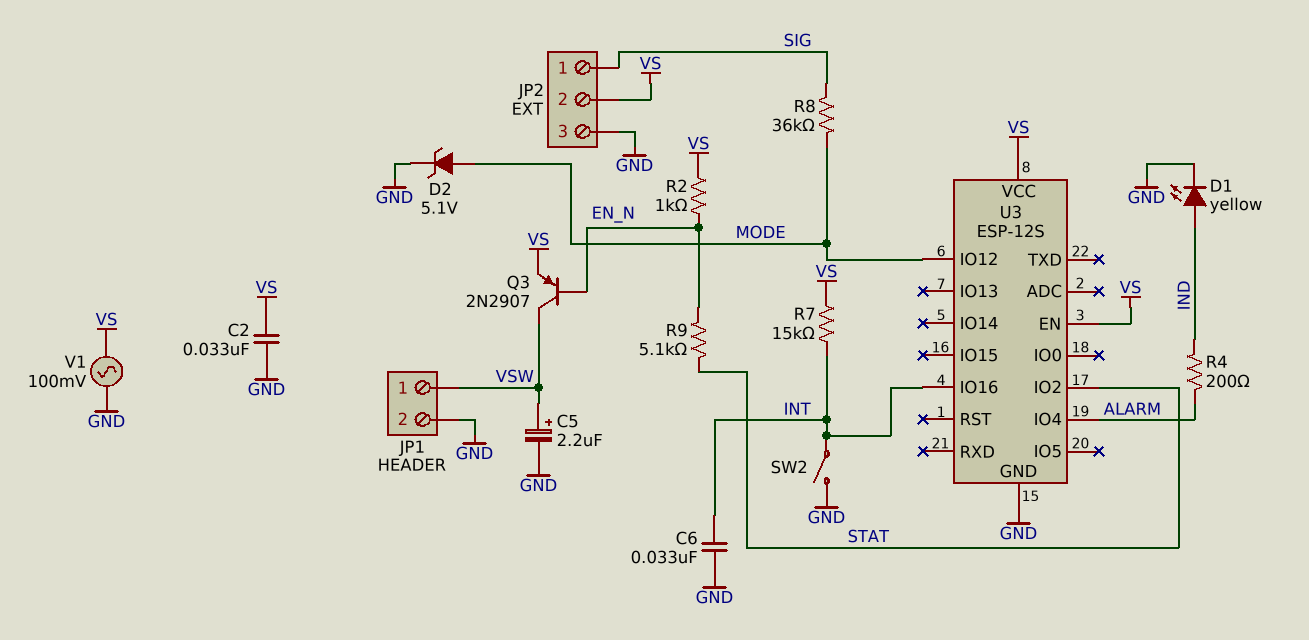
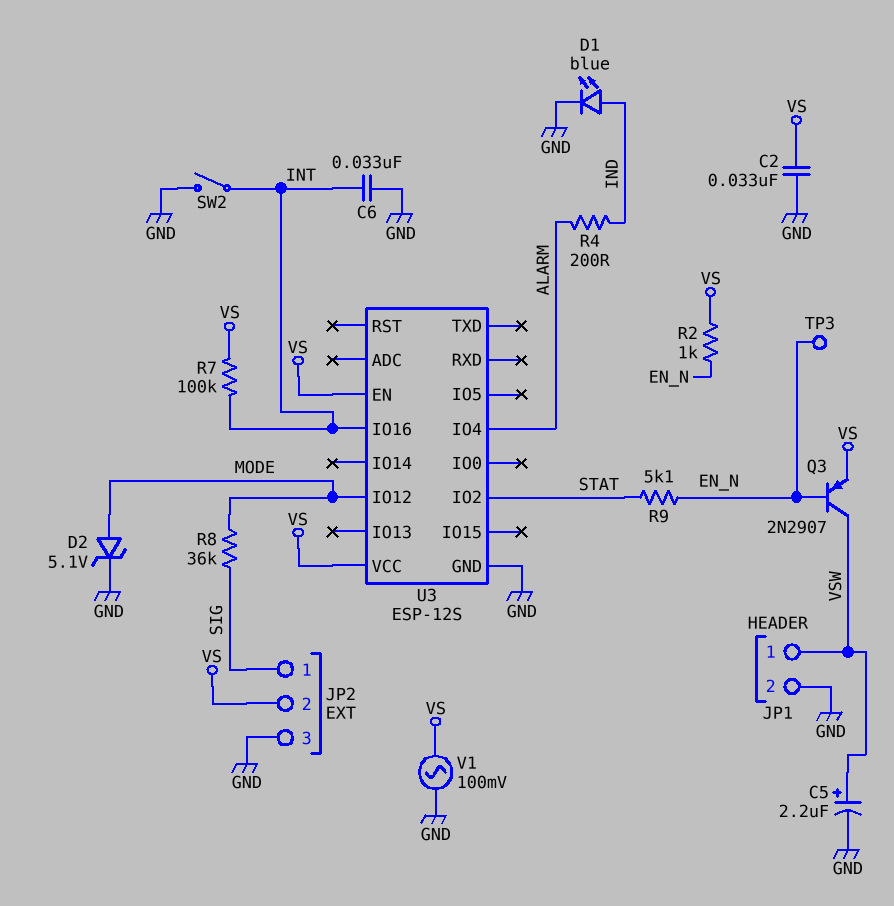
D1: LED yellow (A IND, K GND) -> LED blue (A IND, K GND)
R7: 15k (INT, VS) -> 100k (INT, VS)
TP3: none -> test point (EN_N)

